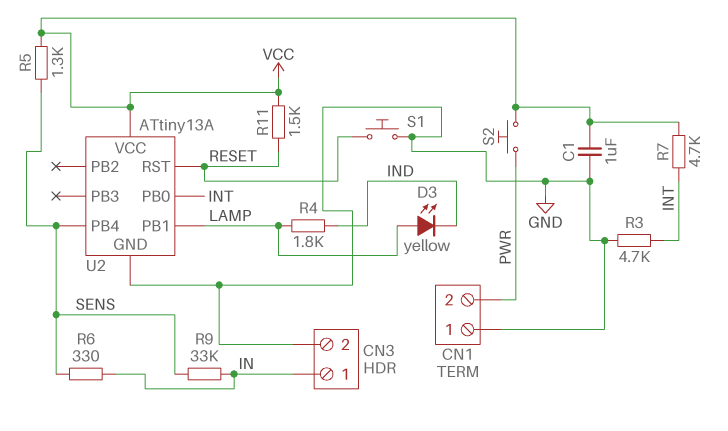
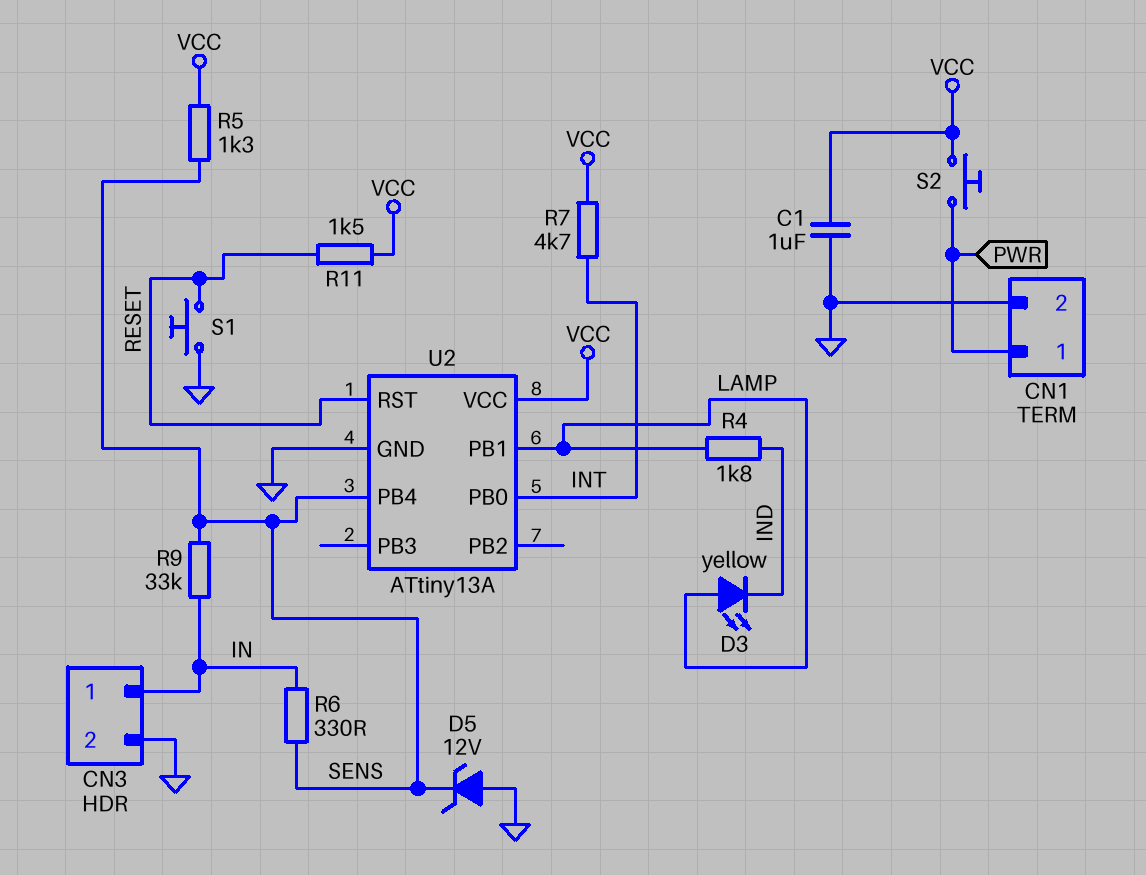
CN1 pin 1: GND -> PWR
CN1 pin 2: PWR -> GND
D5: none -> zener 12V (A GND, K SENS)
R3: 4.7k (GND, INT) -> none

